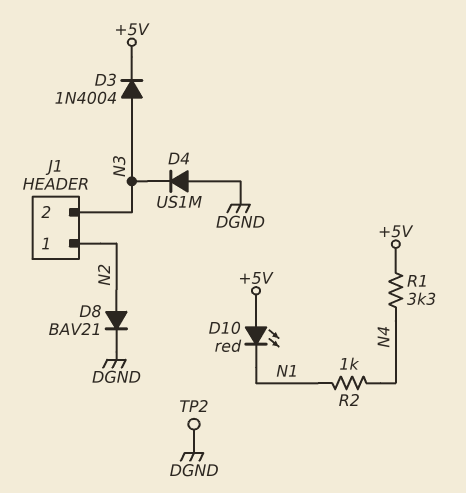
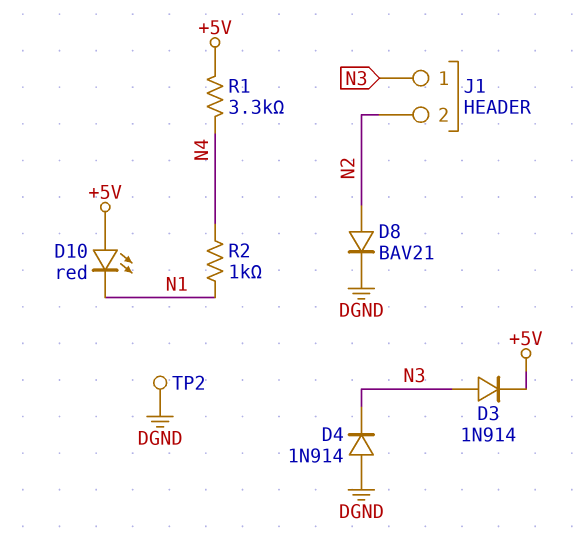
D3: diode 1N4004 (A N3, K +5V) -> diode 1N914 (A N3, K +5V)
D4: diode US1M (A DGND, K N3) -> diode 1N914 (A DGND, K N3)
J1 pin 1: N2 -> N3
J1 pin 2: N3 -> N2

